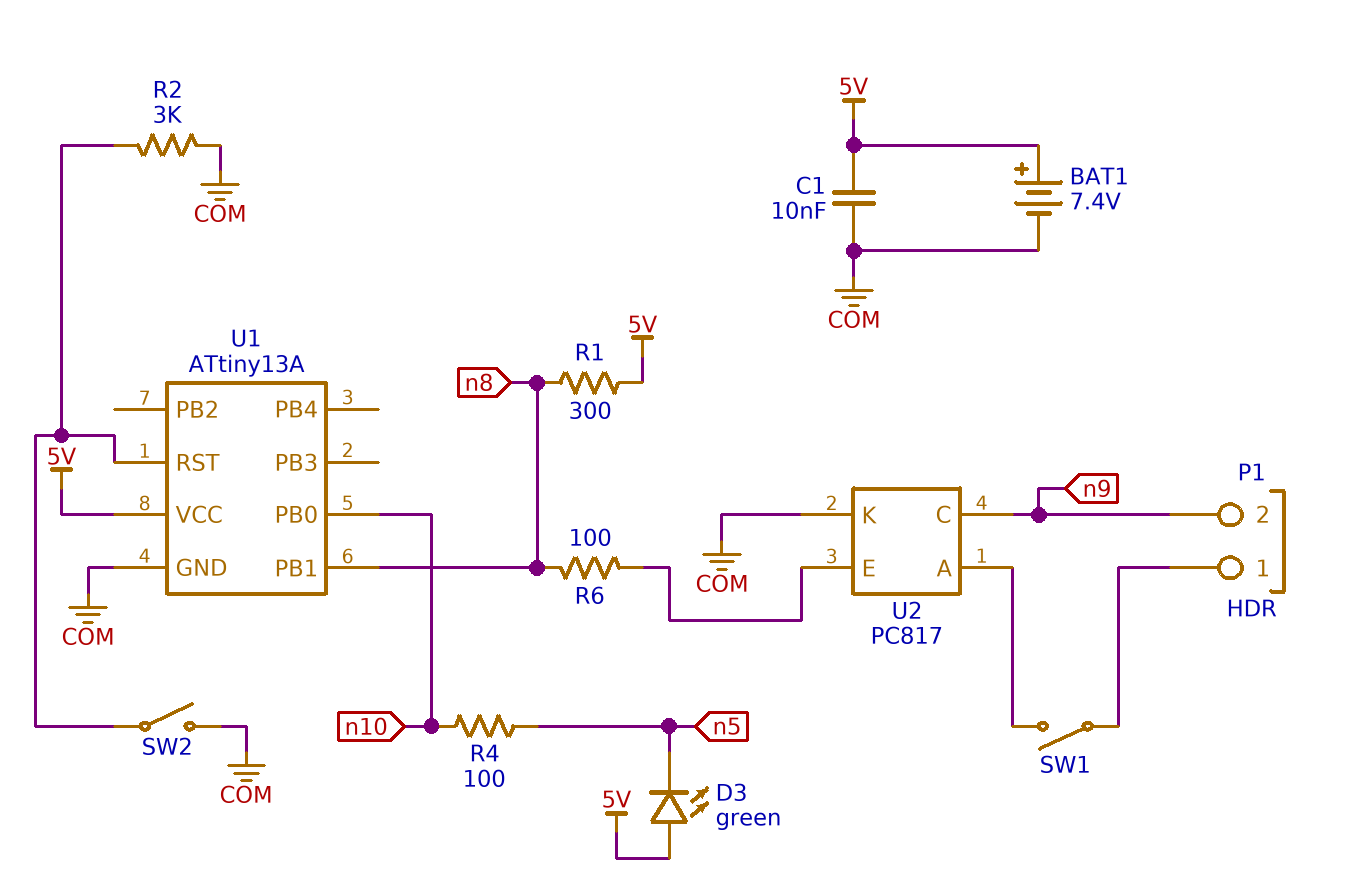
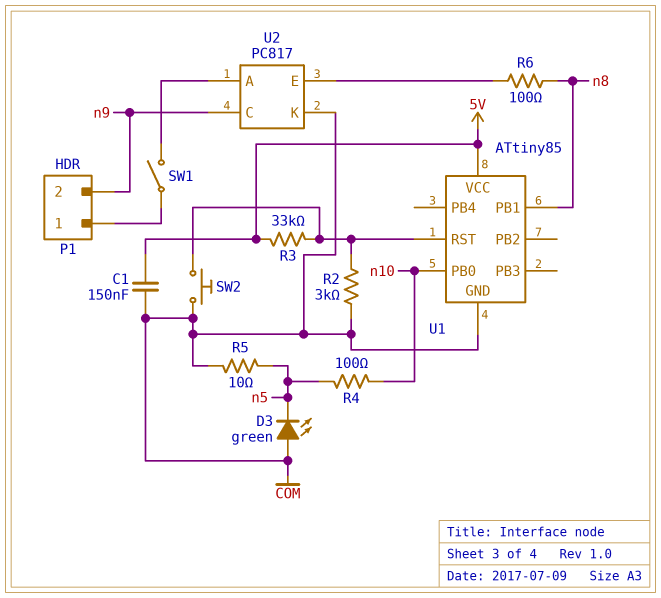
BAT1: 7.4V (plus 5V, minus COM) -> none
C1: 10nF (5V, COM) -> 150nF (5V, COM)
D3: LED green (A 5V, K n5) -> LED green (A COM, K n5)
R1: 300 (5V, n8) -> none
R3: none -> 33k (5V, U1/RST)
R5: none -> 10 (COM, n5)
SW2: switch (COM, U1/RST) -> button (COM, U1/RST)
U1: ATtiny13A -> ATtiny85

